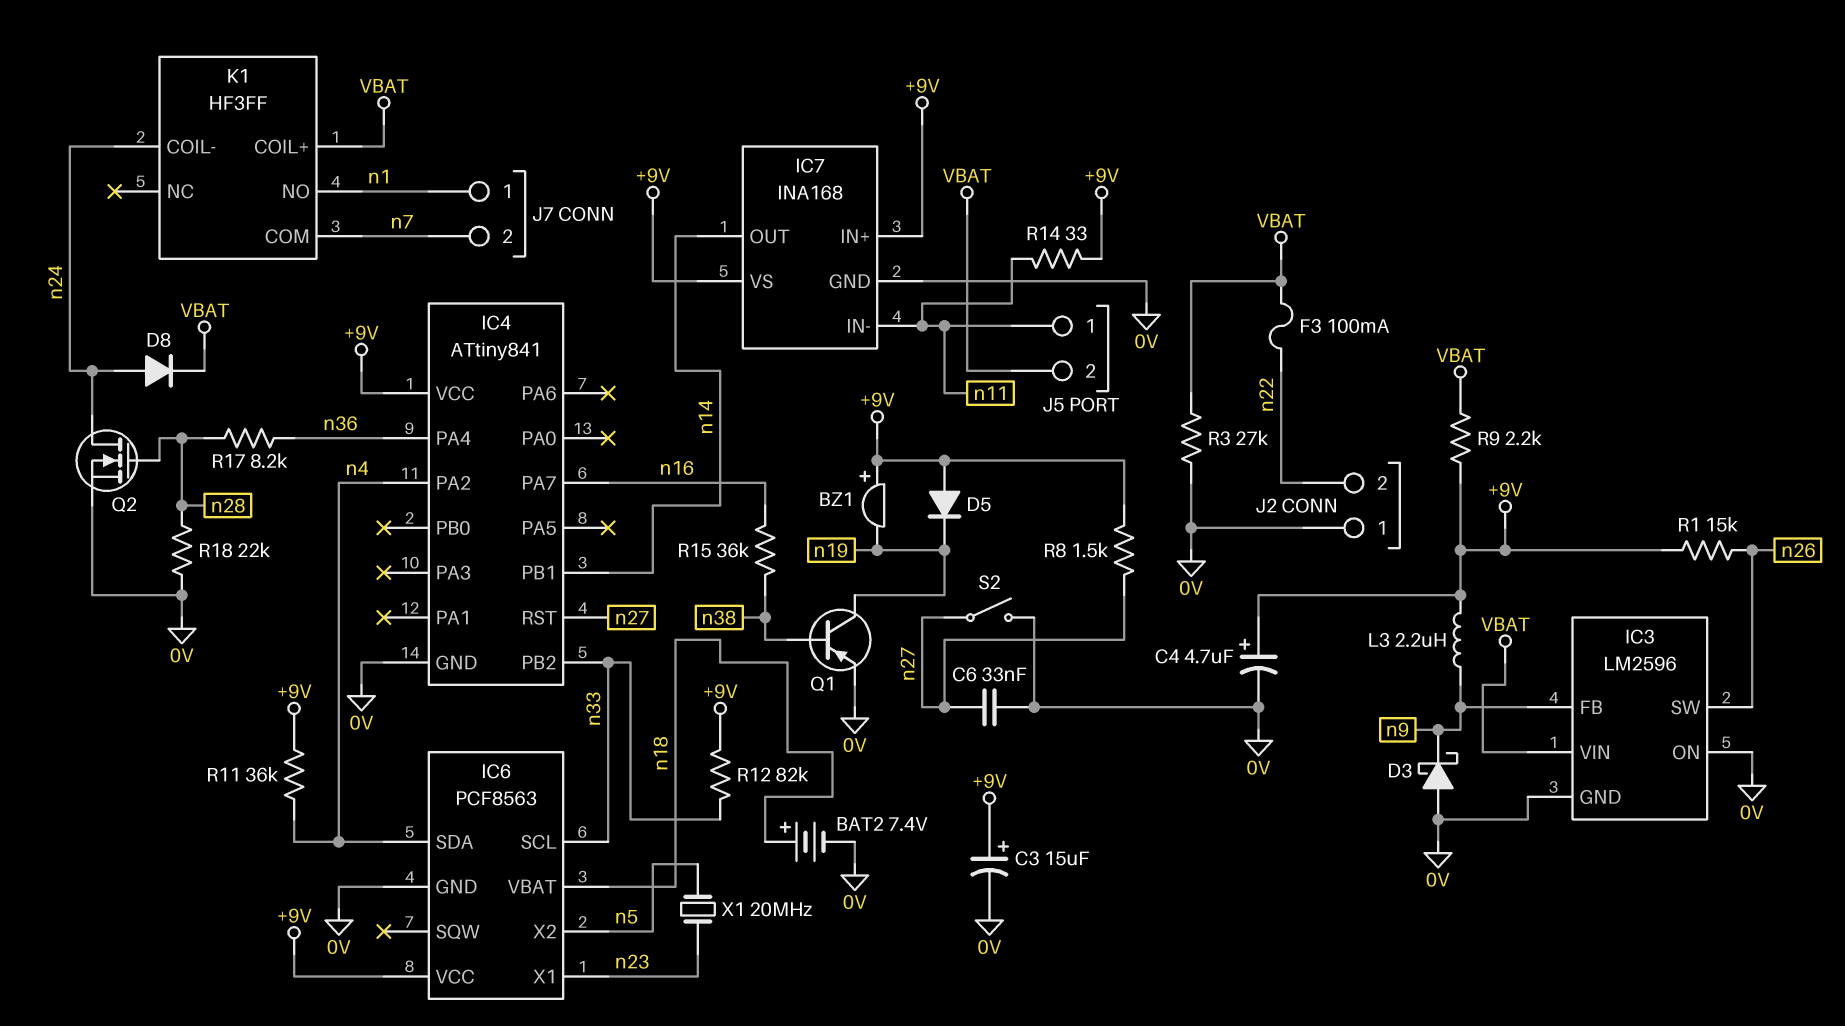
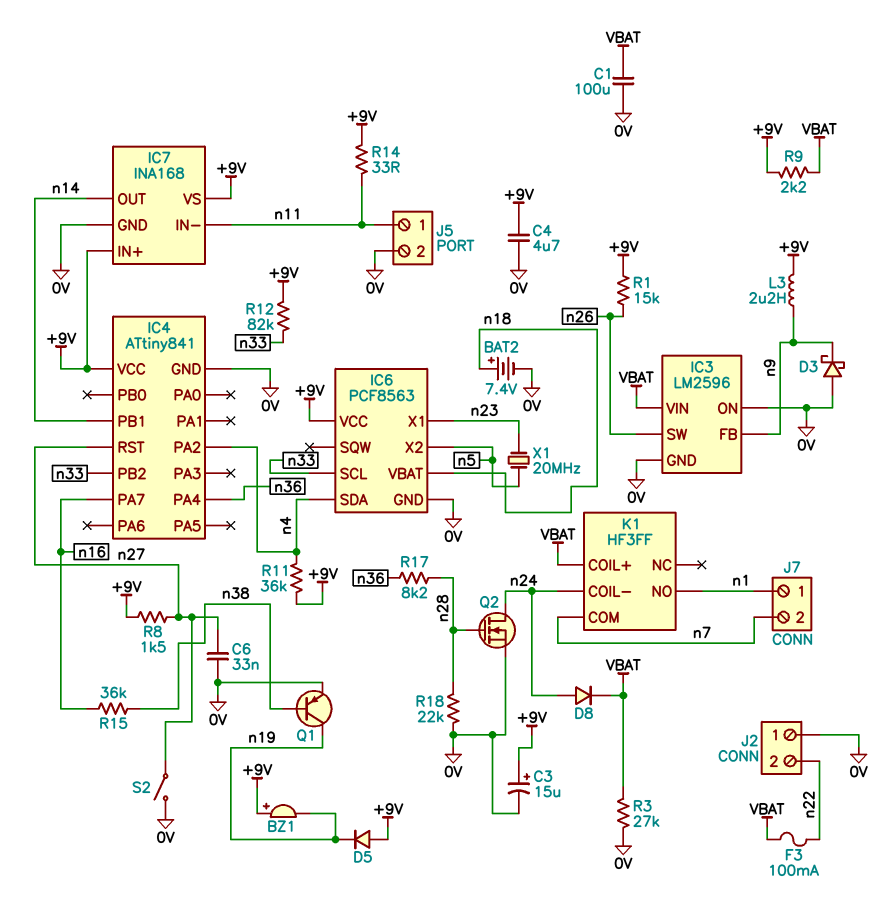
C1: none -> 100uF (0V, VBAT)
C4: 4.7uF (plus +9V, minus 0V) -> 4.7uF (+9V, 0V)
J5 pin 2: VBAT -> 0V

